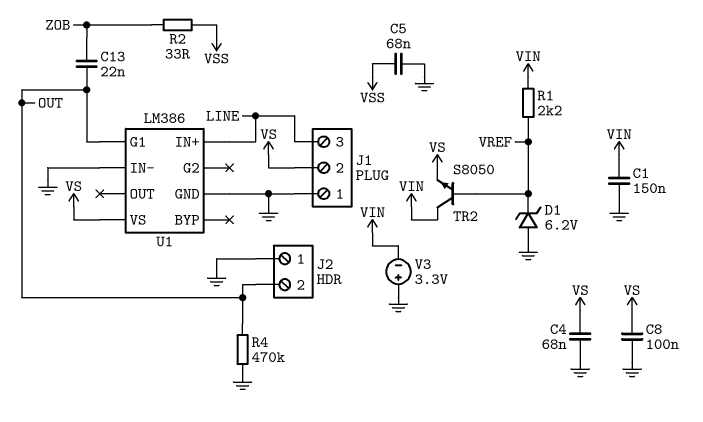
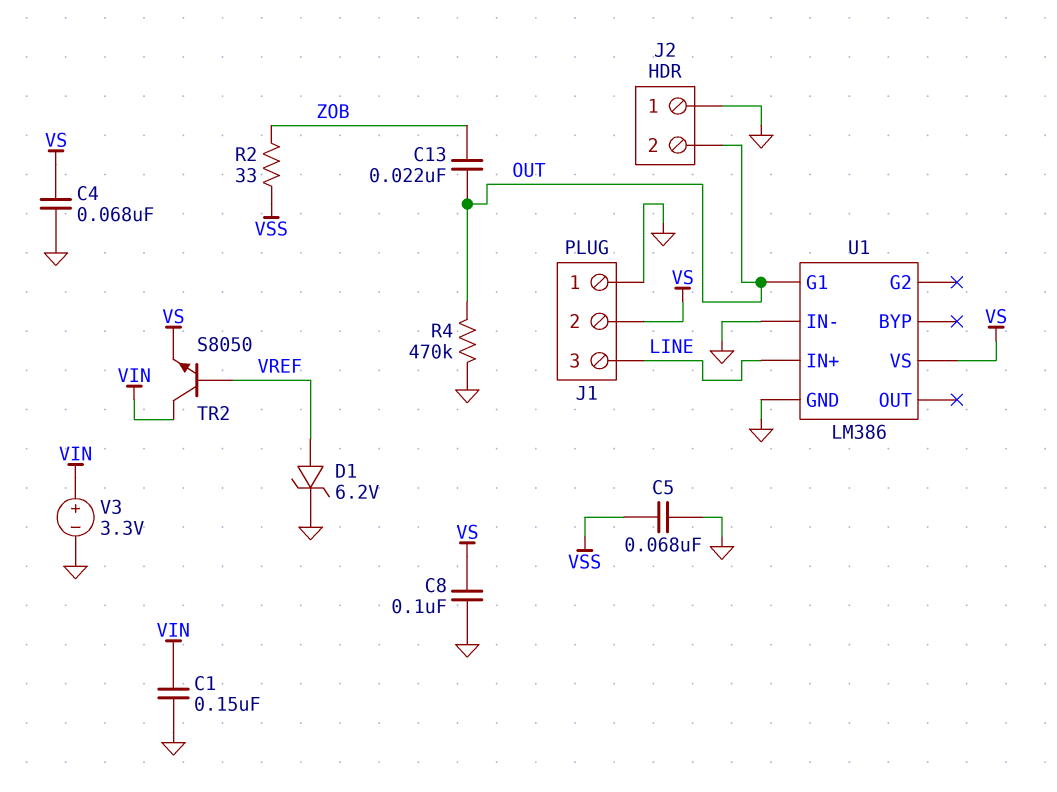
D1: zener 6.2V (A GND, K VREF) -> zener 6.2V (A VREF, K GND)
R1: 2.2k (VIN, VREF) -> none
V3: 3.3V (plus GND, minus VIN) -> 3.3V (plus VIN, minus GND)

